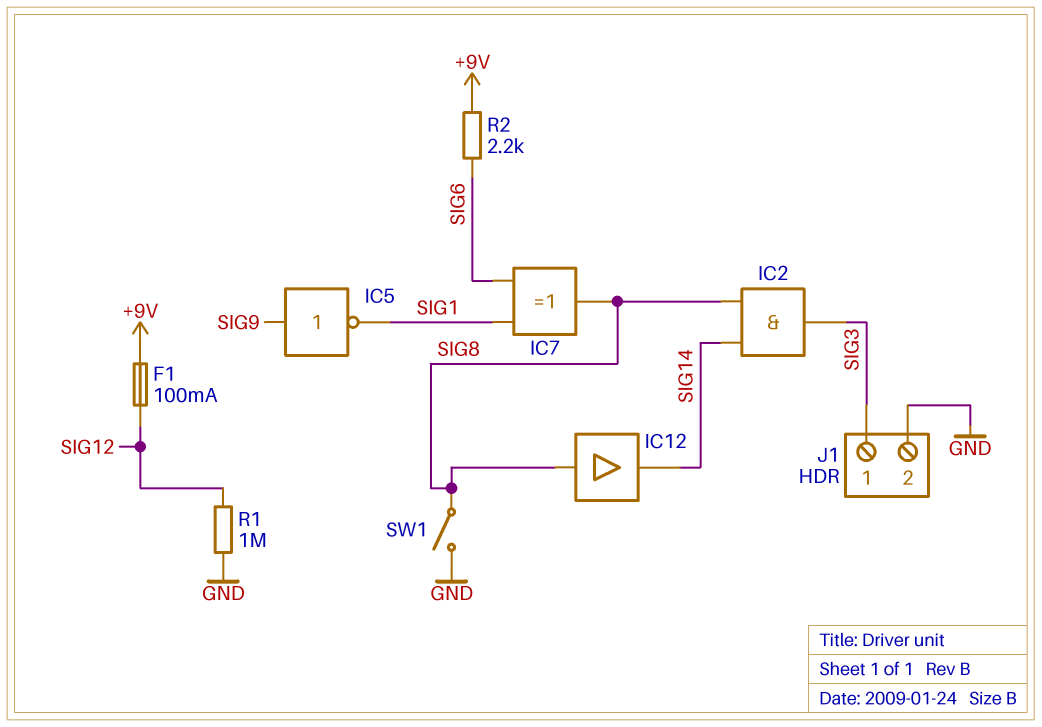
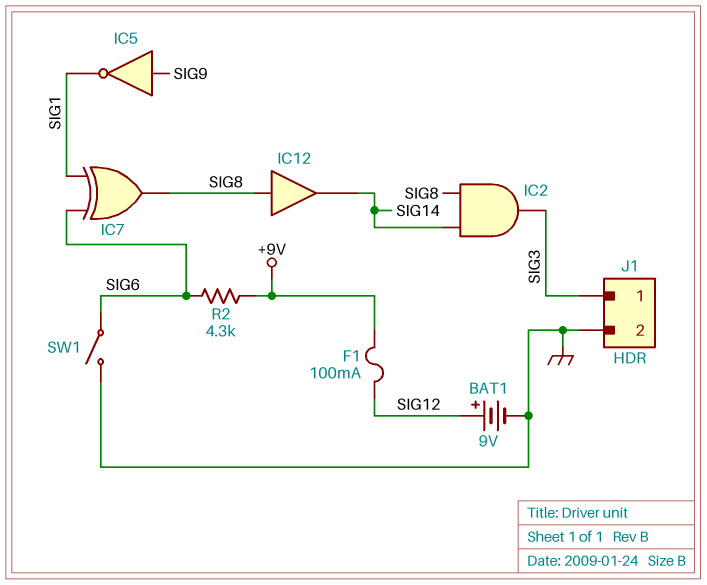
BAT1: none -> 9V (plus SIG12, minus GND)
R1: 1M (GND, SIG12) -> none
R2: 2.2k (+9V, SIG6) -> 4.3k (+9V, SIG6)
SW1: switch (GND, SIG8) -> switch (GND, SIG6)

